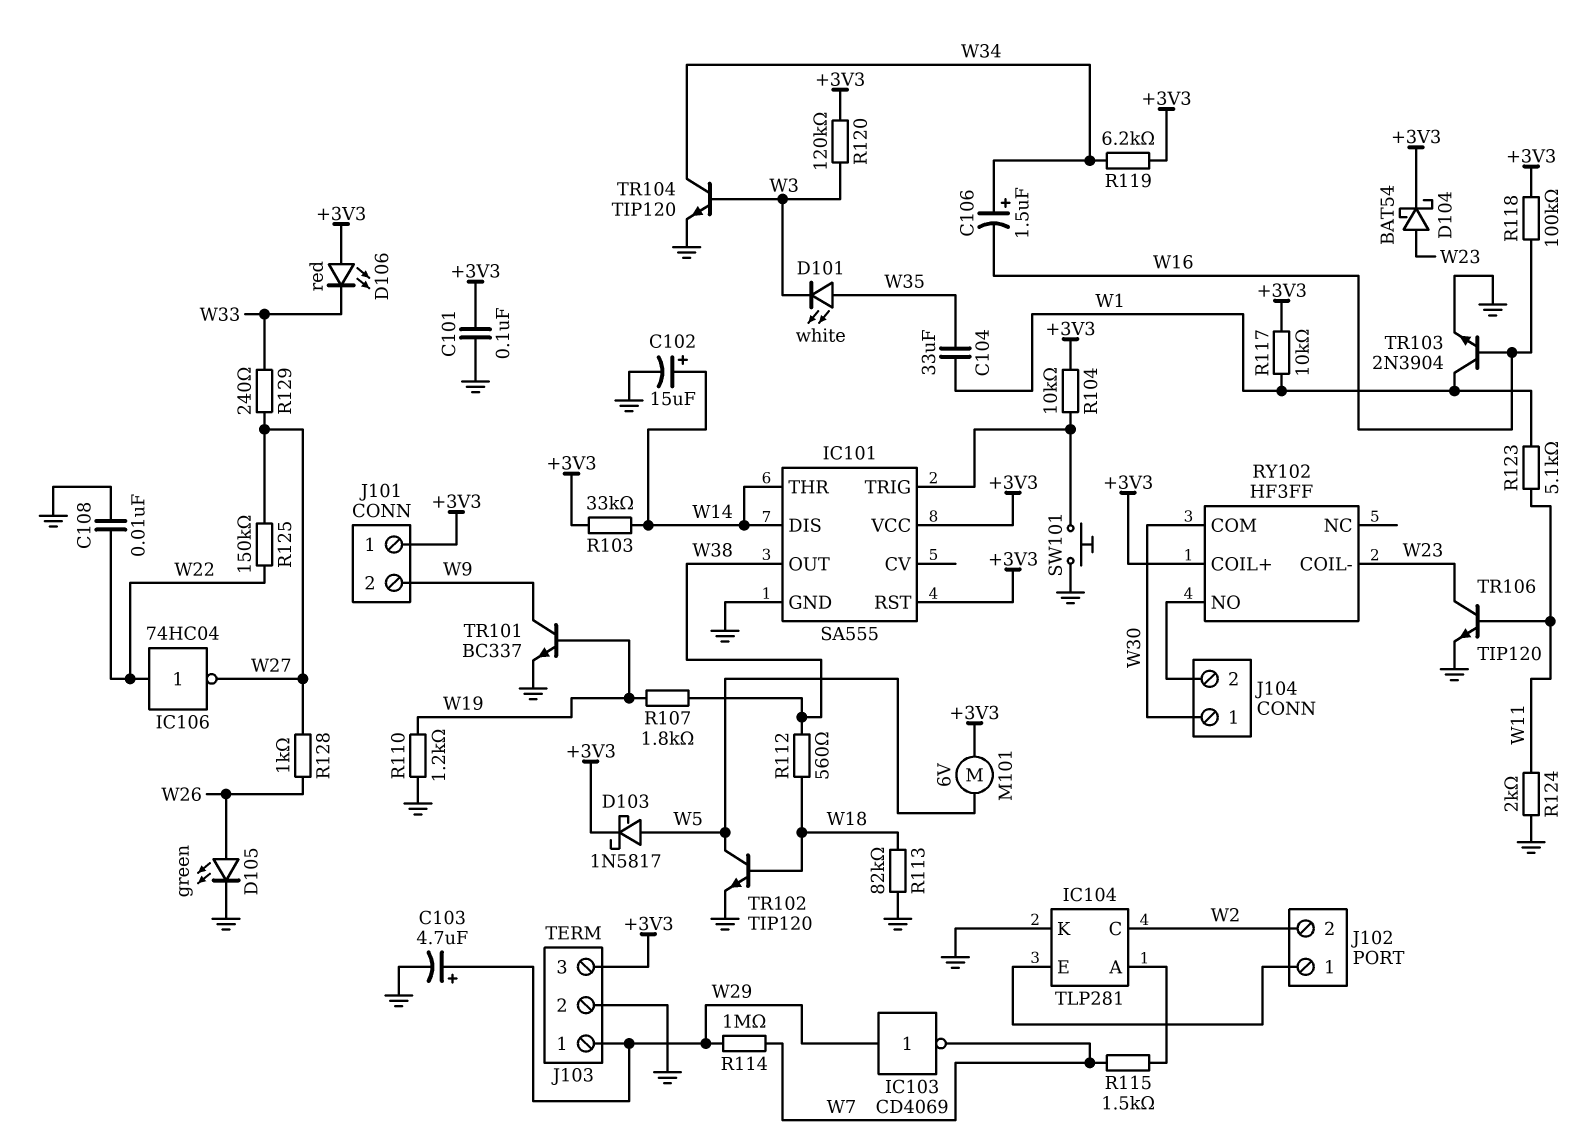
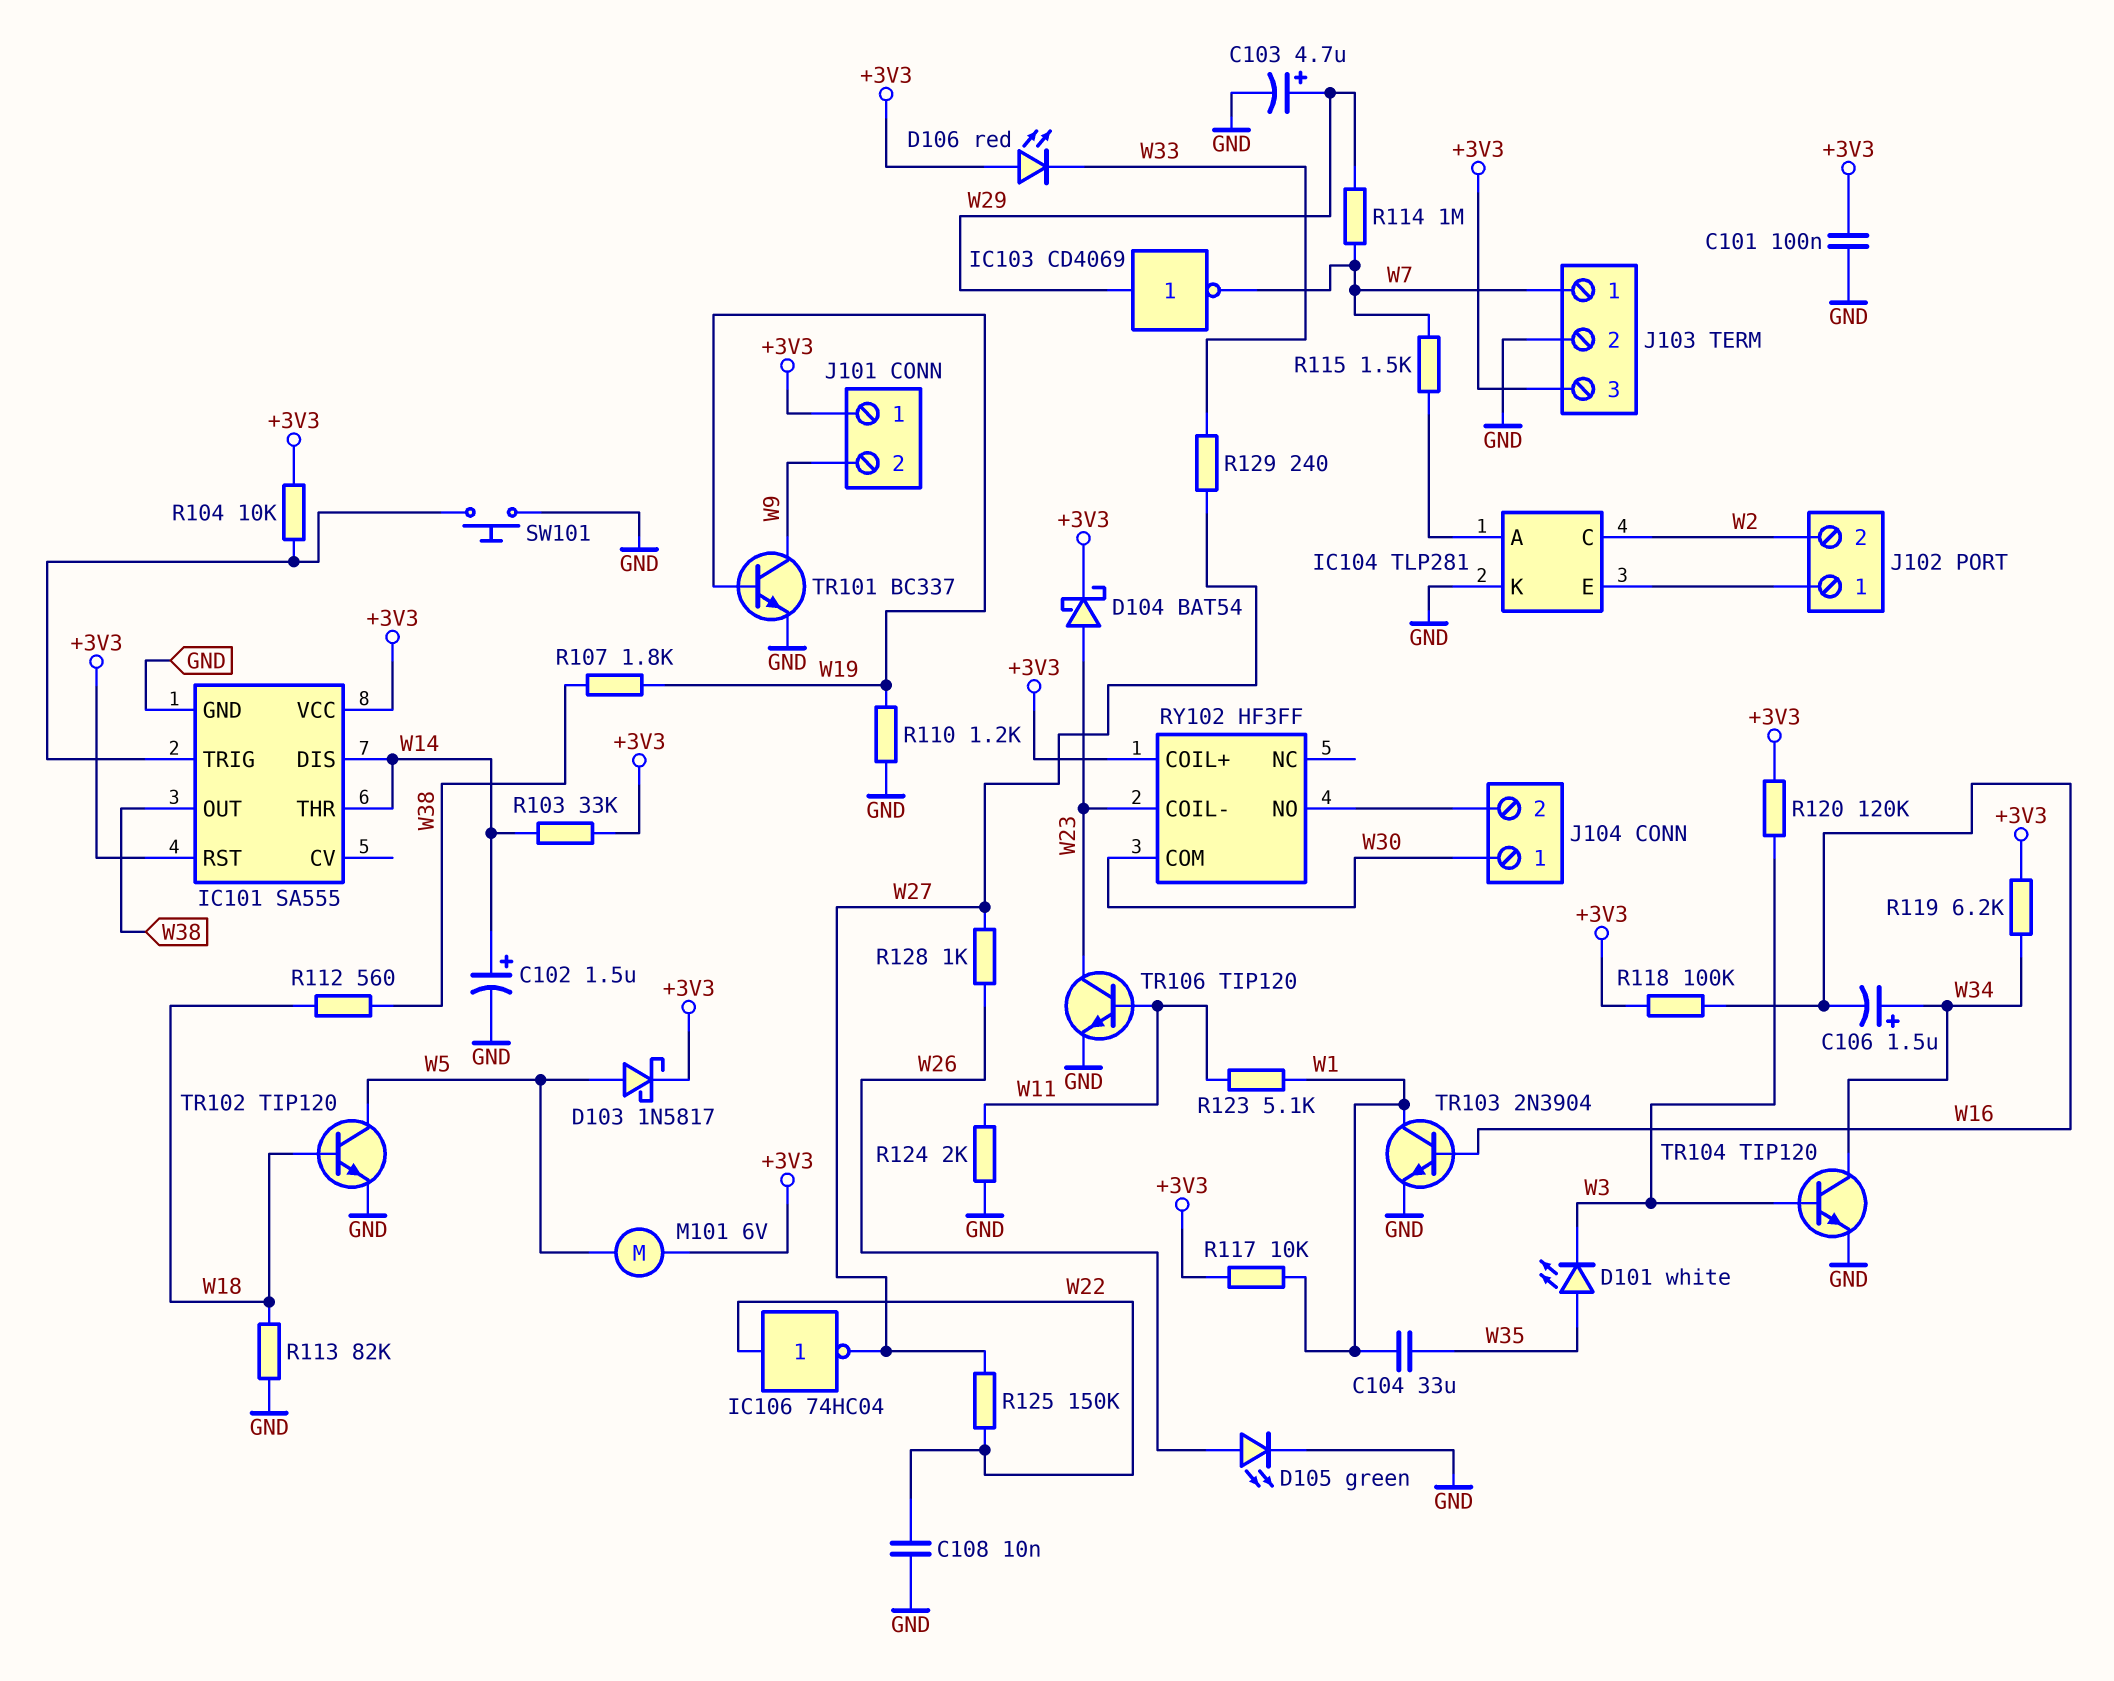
C102: 15uF (plus W14, minus GND) -> 1.5uF (plus W14, minus GND)
J103 pin 1: W29 -> W7

